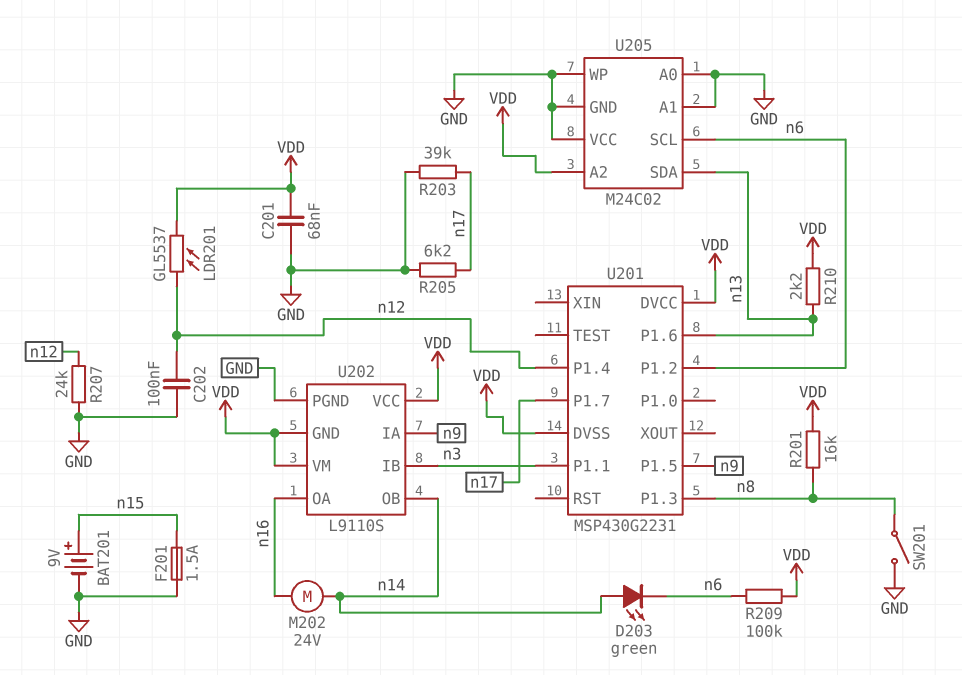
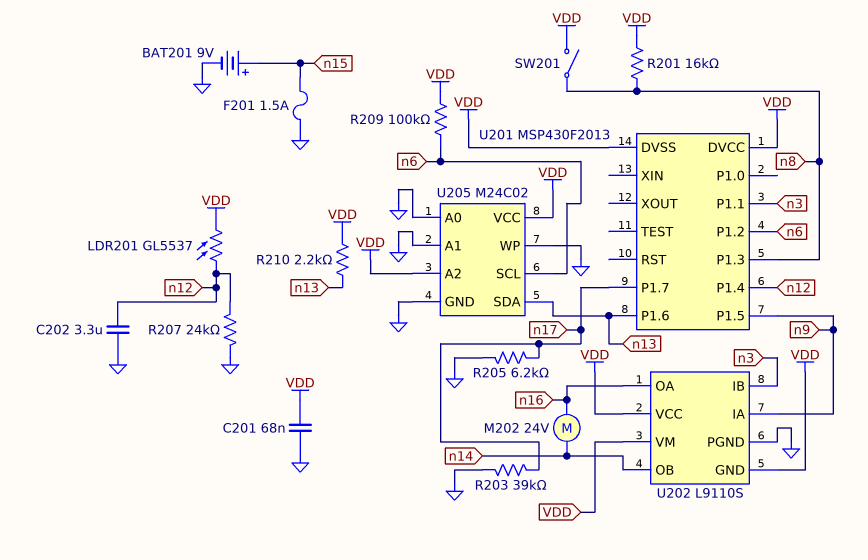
C202: 100nF (GND, n12) -> 3.3uF (GND, n12)
D203: LED green (A n14, K n6) -> none
SW201: switch (GND, n8) -> switch (VDD, n8)
U201: MSP430G2231 -> MSP430F2013
U205 pin VCC: GND -> VDD

